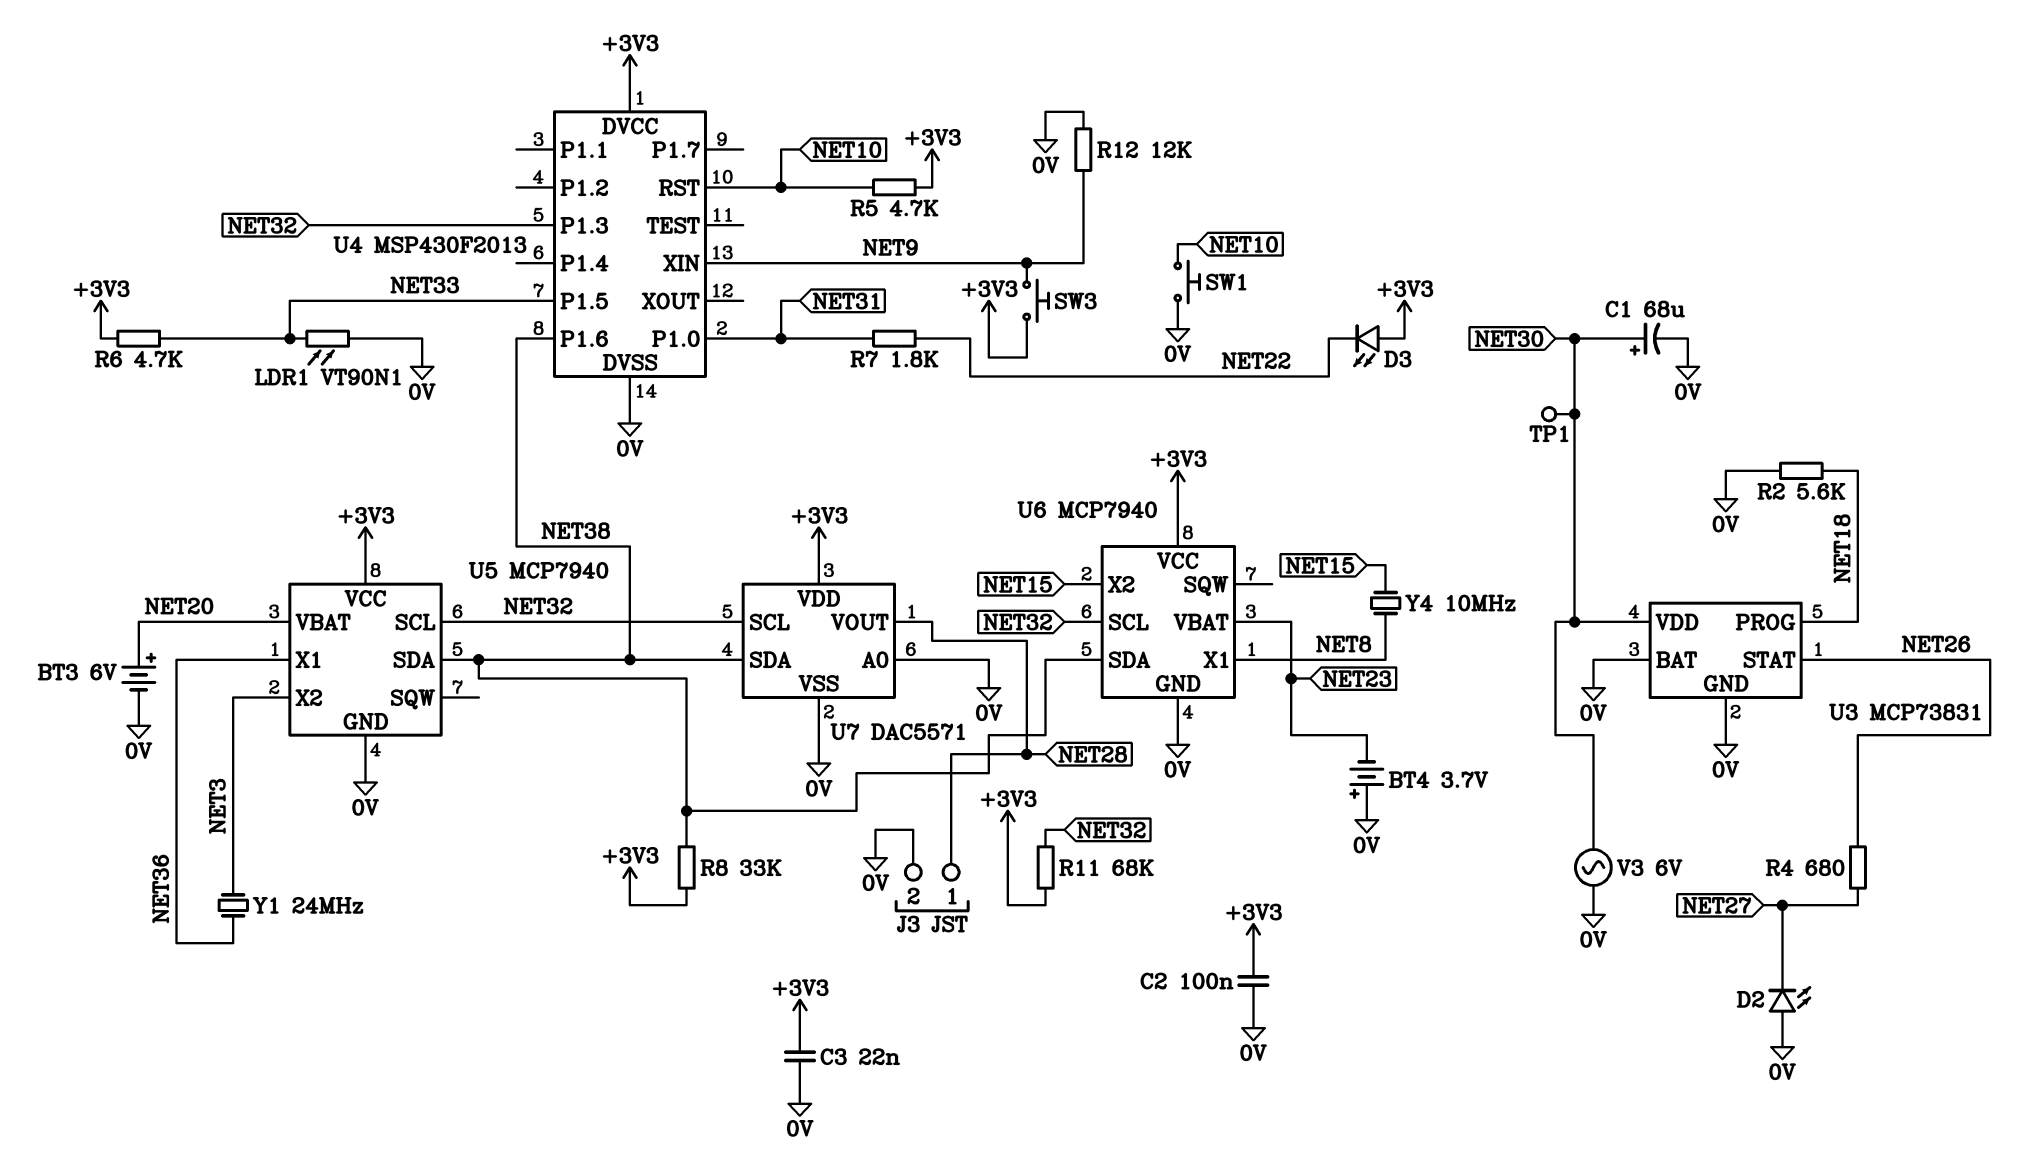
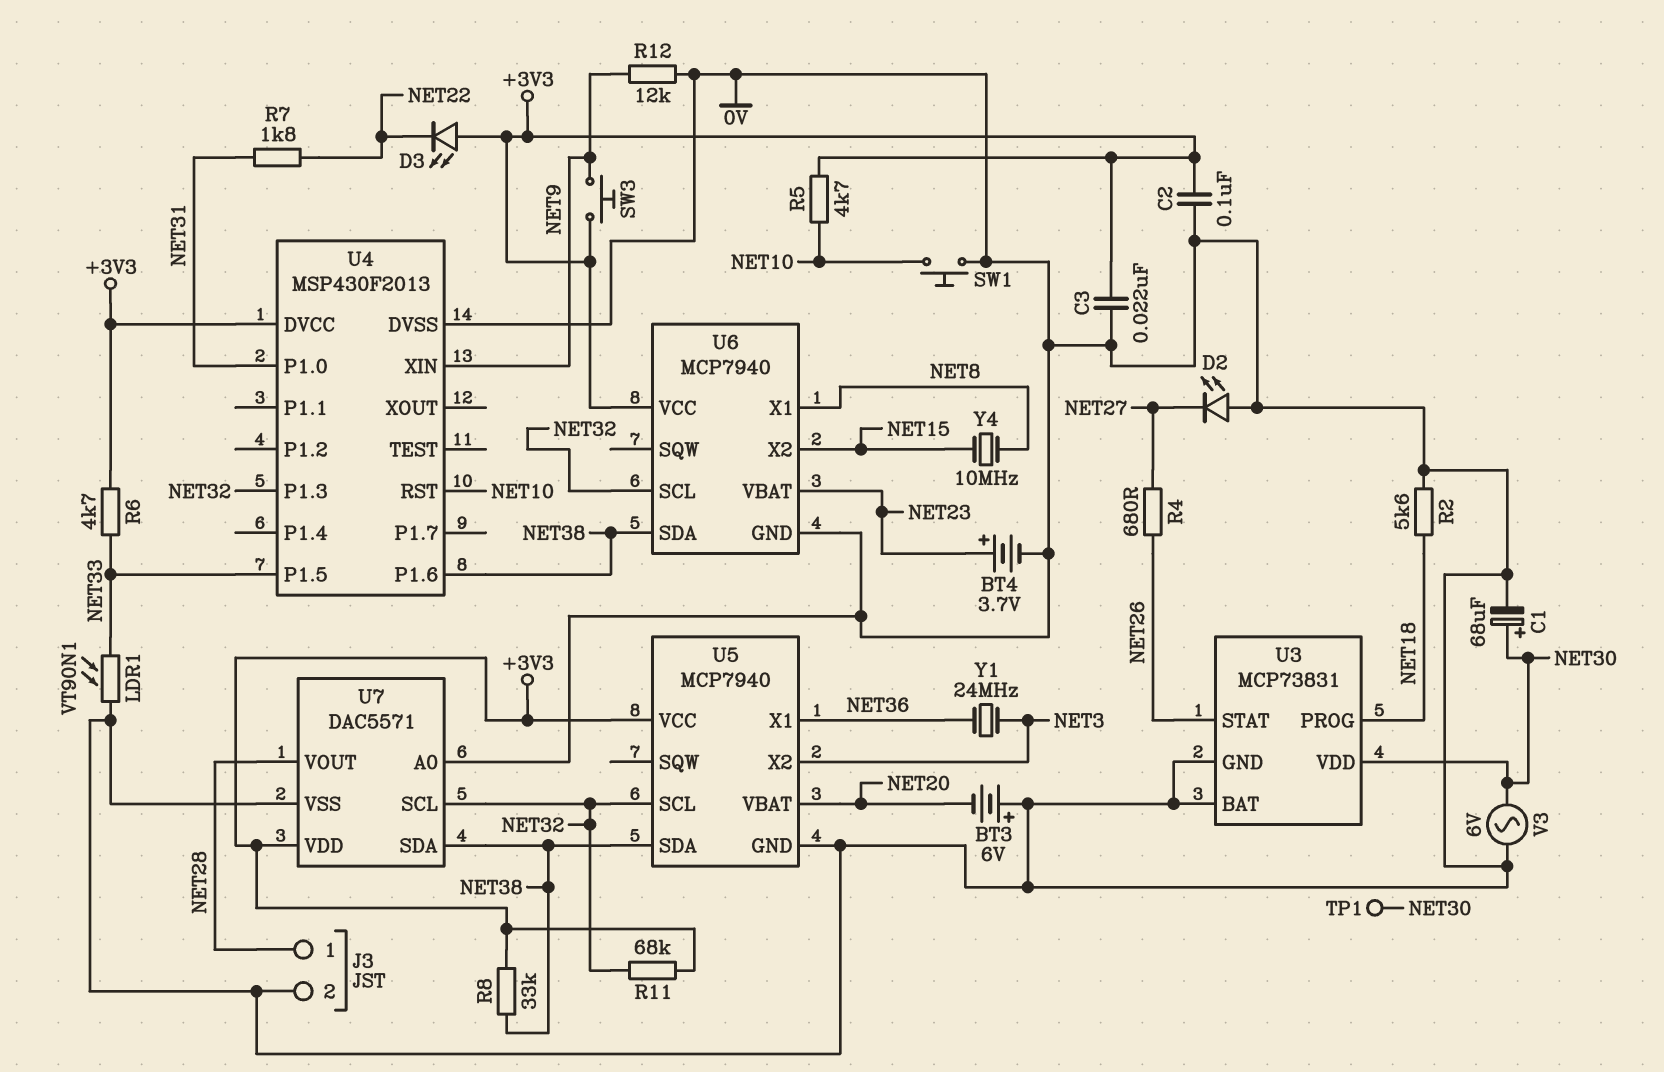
BT3: 6V (plus NET20, minus 0V) -> 6V (plus 0V, minus NET20)
BT4: 3.7V (plus 0V, minus NET23) -> 3.7V (plus NET23, minus 0V)

